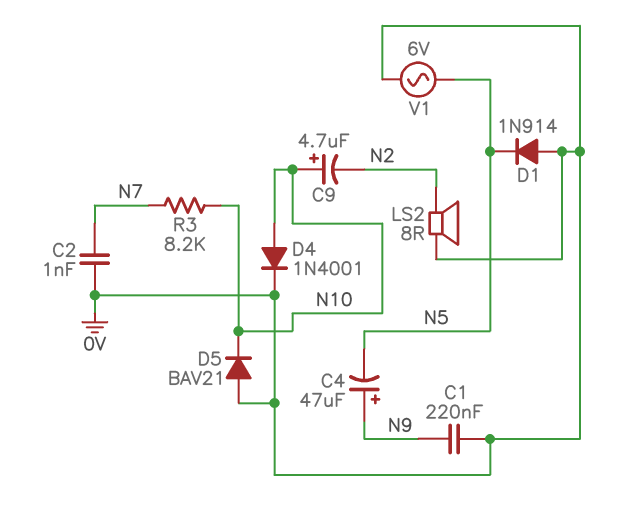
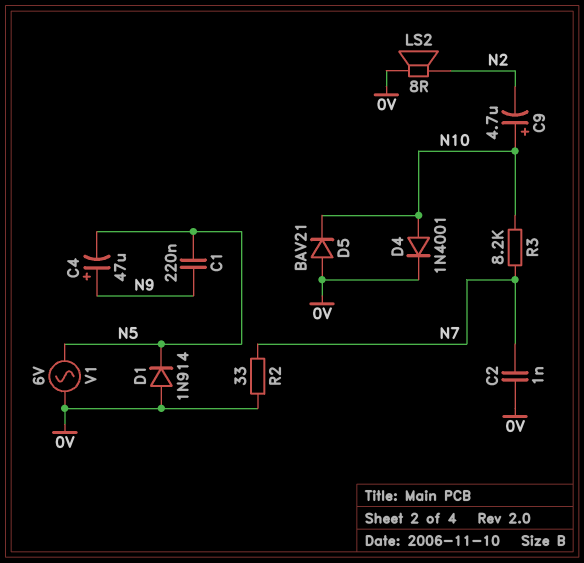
C1: 220nF (0V, N9) -> 220nF (N5, N9)
R2: none -> 33 (0V, N7)

